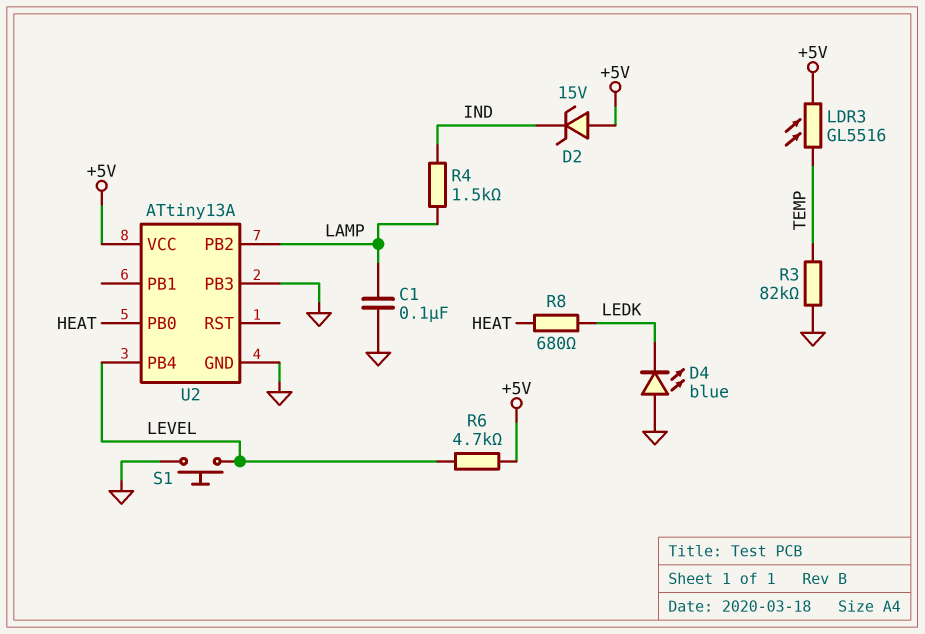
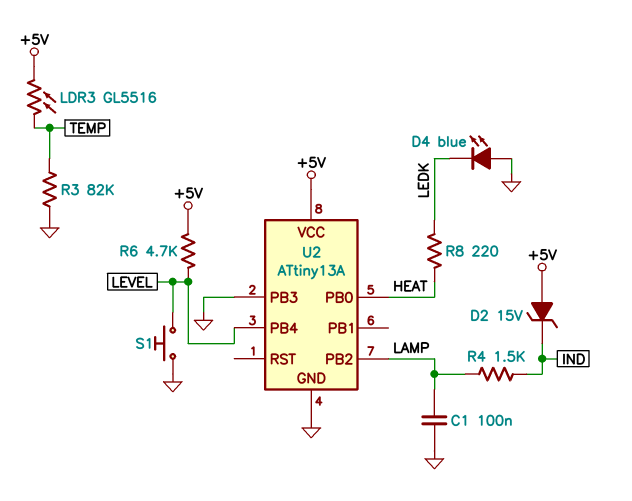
R8: 680 (HEAT, LEDK) -> 220 (HEAT, LEDK)

